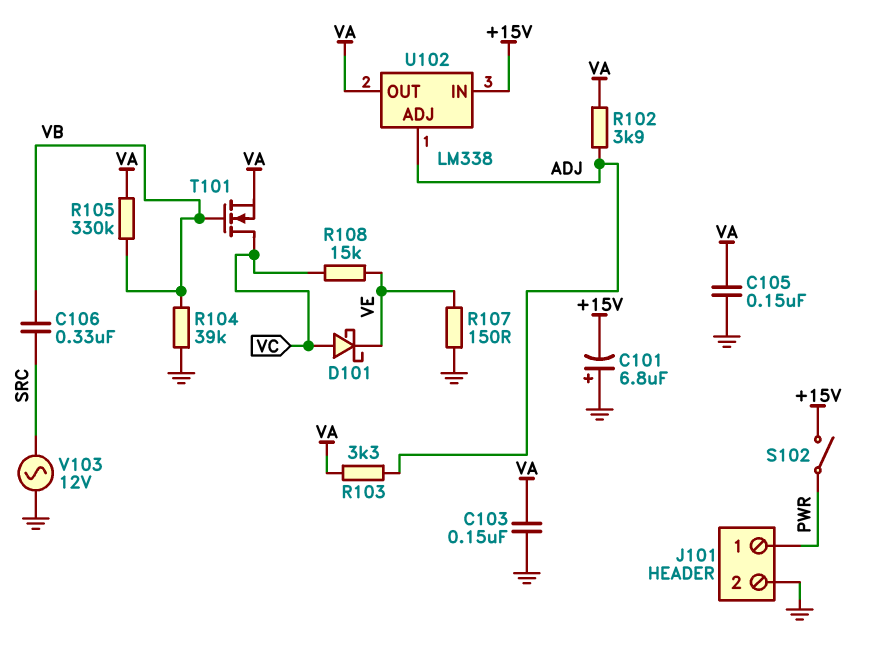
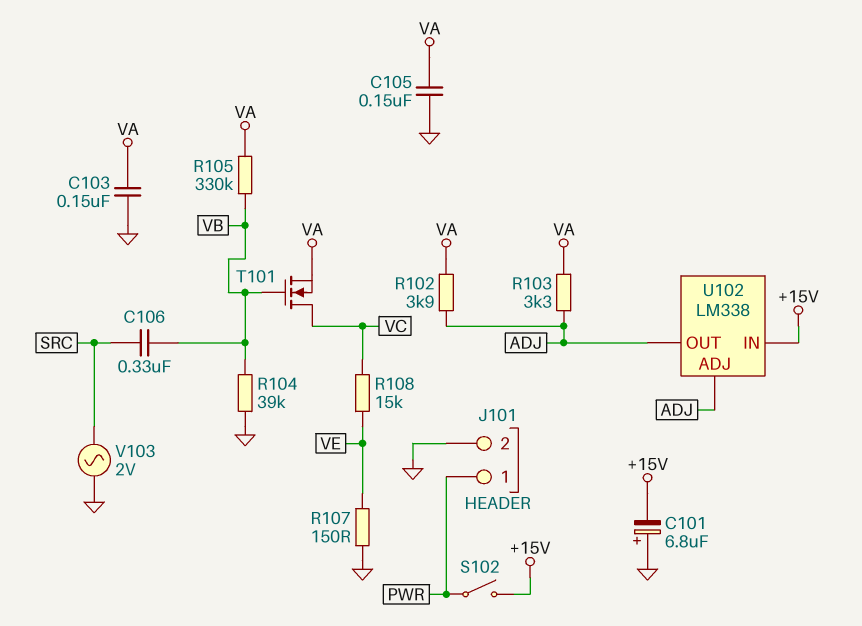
D101: schottky (A VC, K VE) -> none
U102 pin OUT: VA -> ADJ
V103: AC 12V (GND, SRC) -> AC 2V (GND, SRC)

